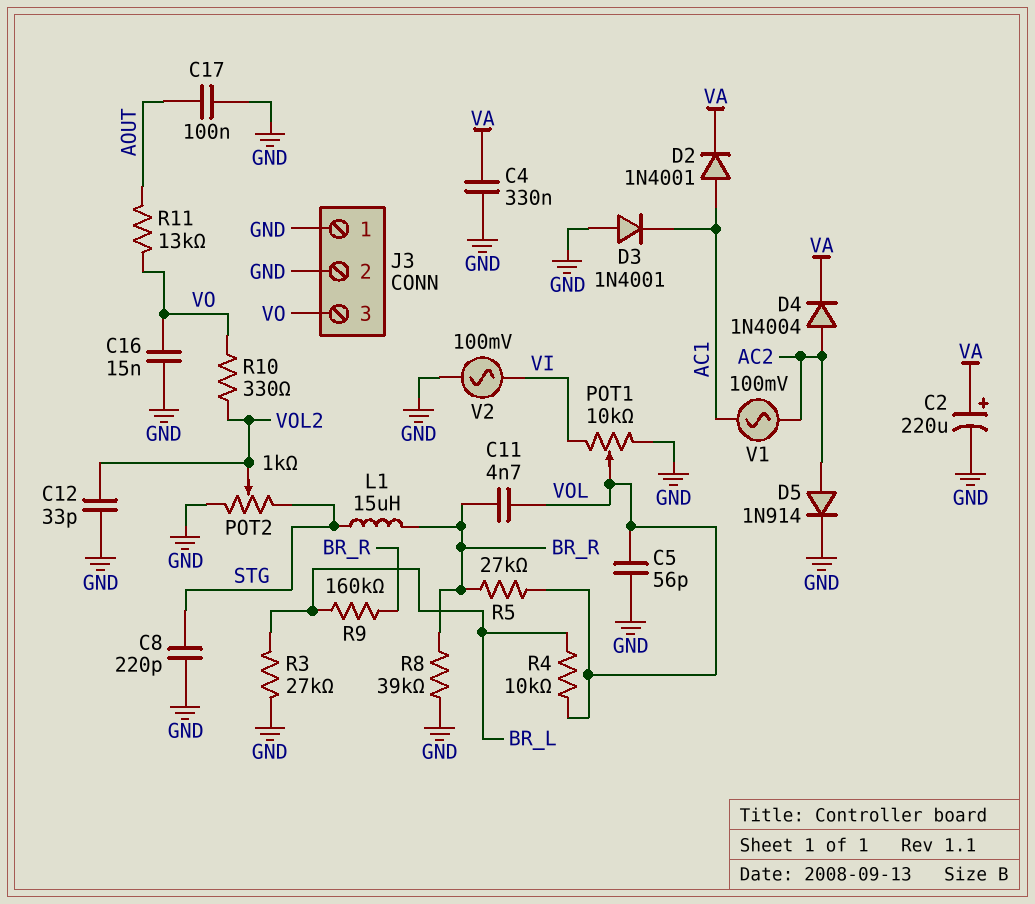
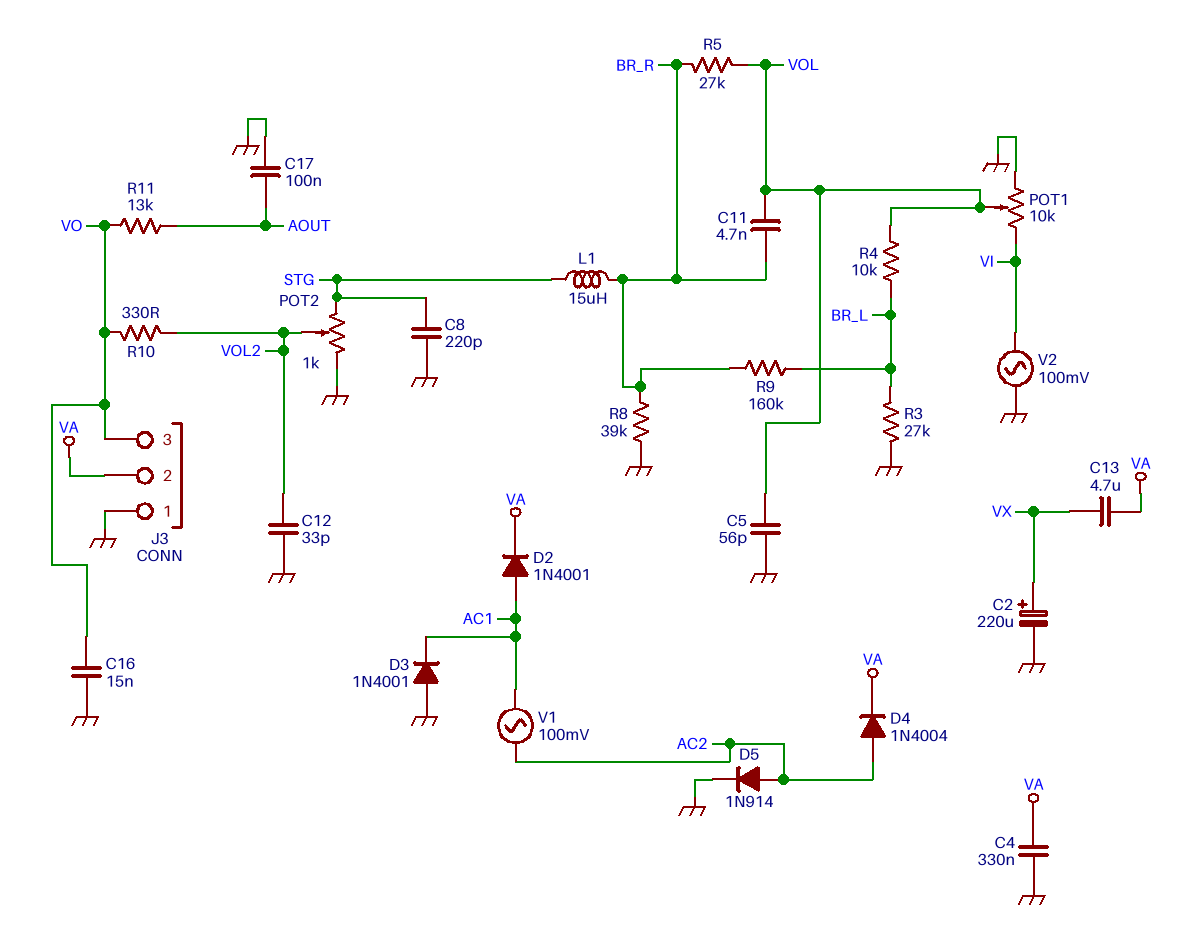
C2: 220uF (plus VA, minus GND) -> 220uF (plus VX, minus GND)
C13: none -> 4.7uF (VA, VX)
J3 pin 2: GND -> VA

